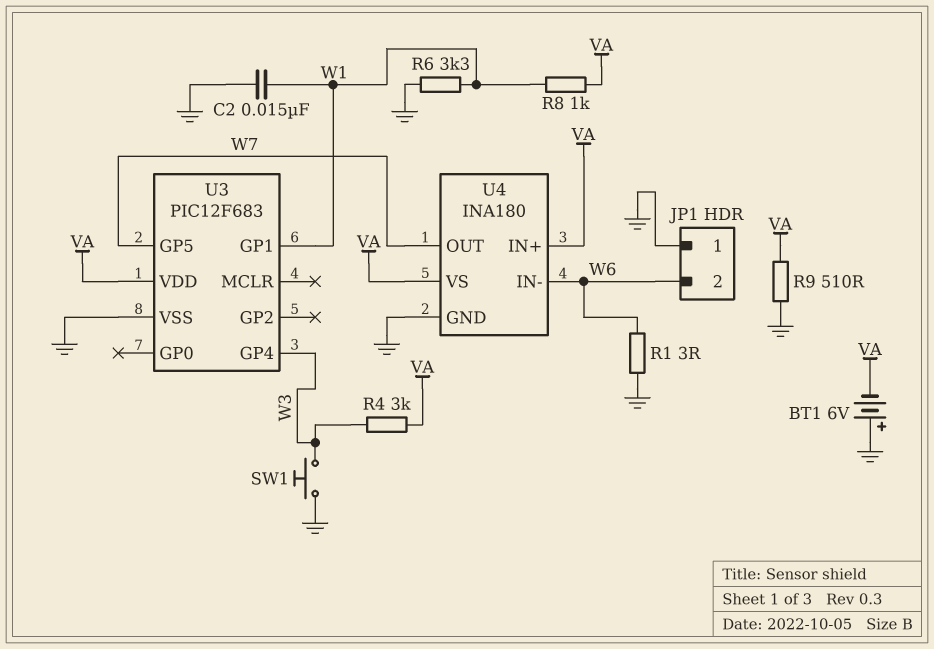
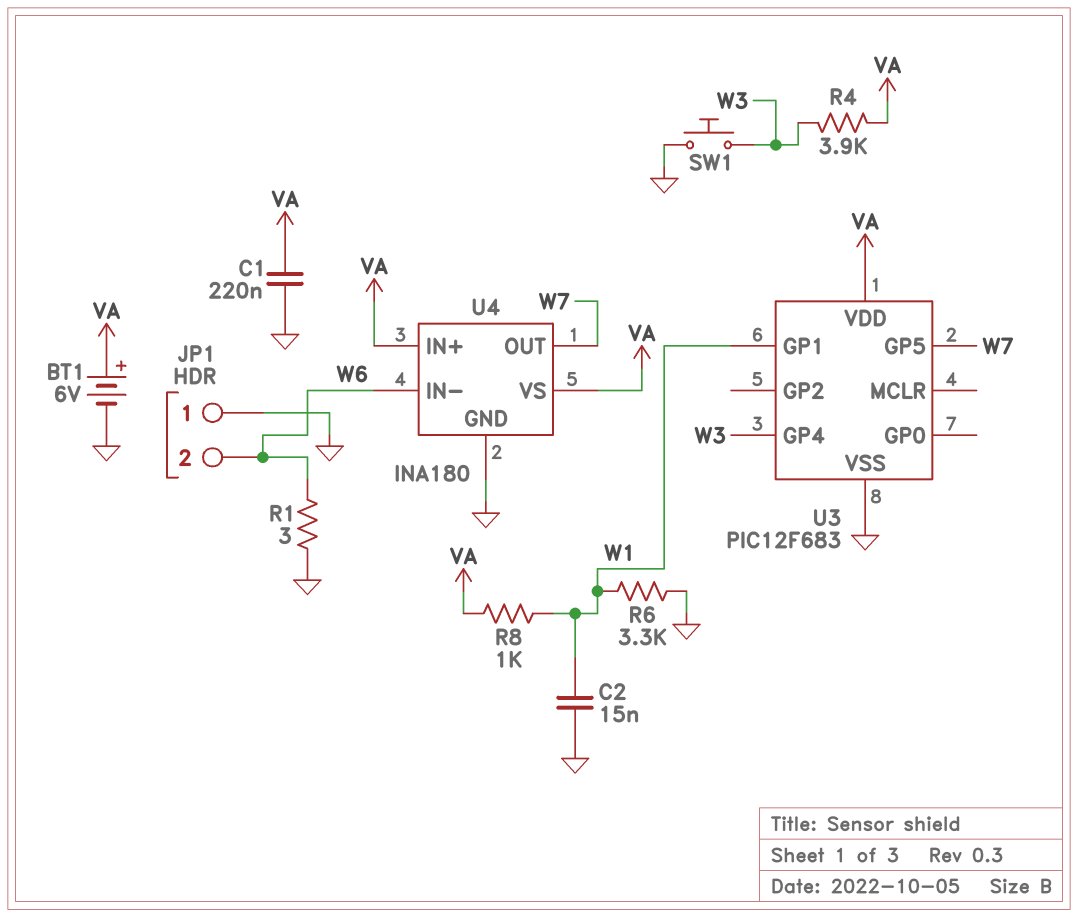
BT1: 6V (plus GND, minus VA) -> 6V (plus VA, minus GND)
C1: none -> 220nF (GND, VA)
R4: 3k (VA, W3) -> 3.9k (VA, W3)
R9: 510 (GND, VA) -> none

